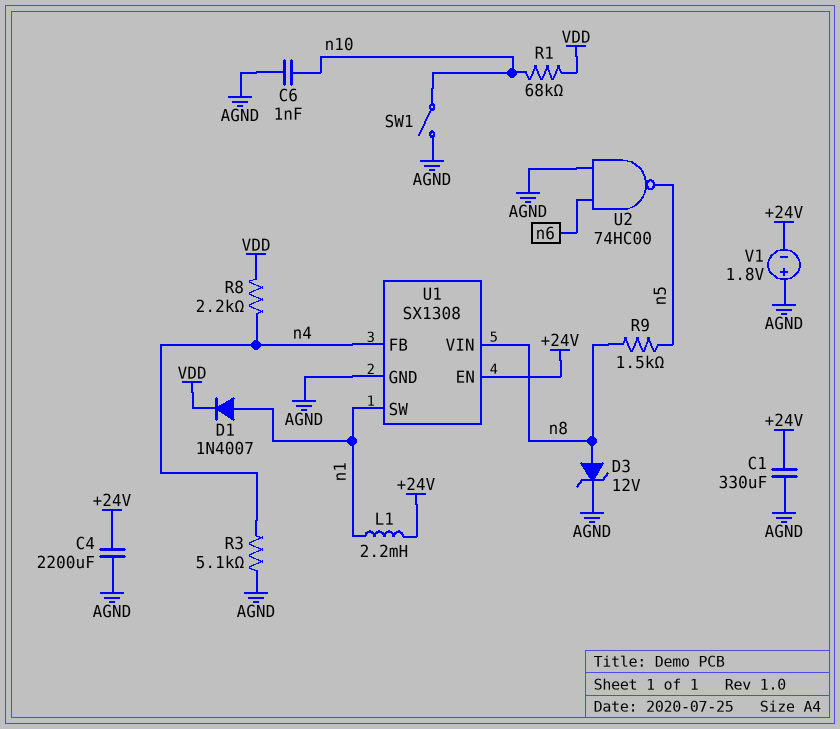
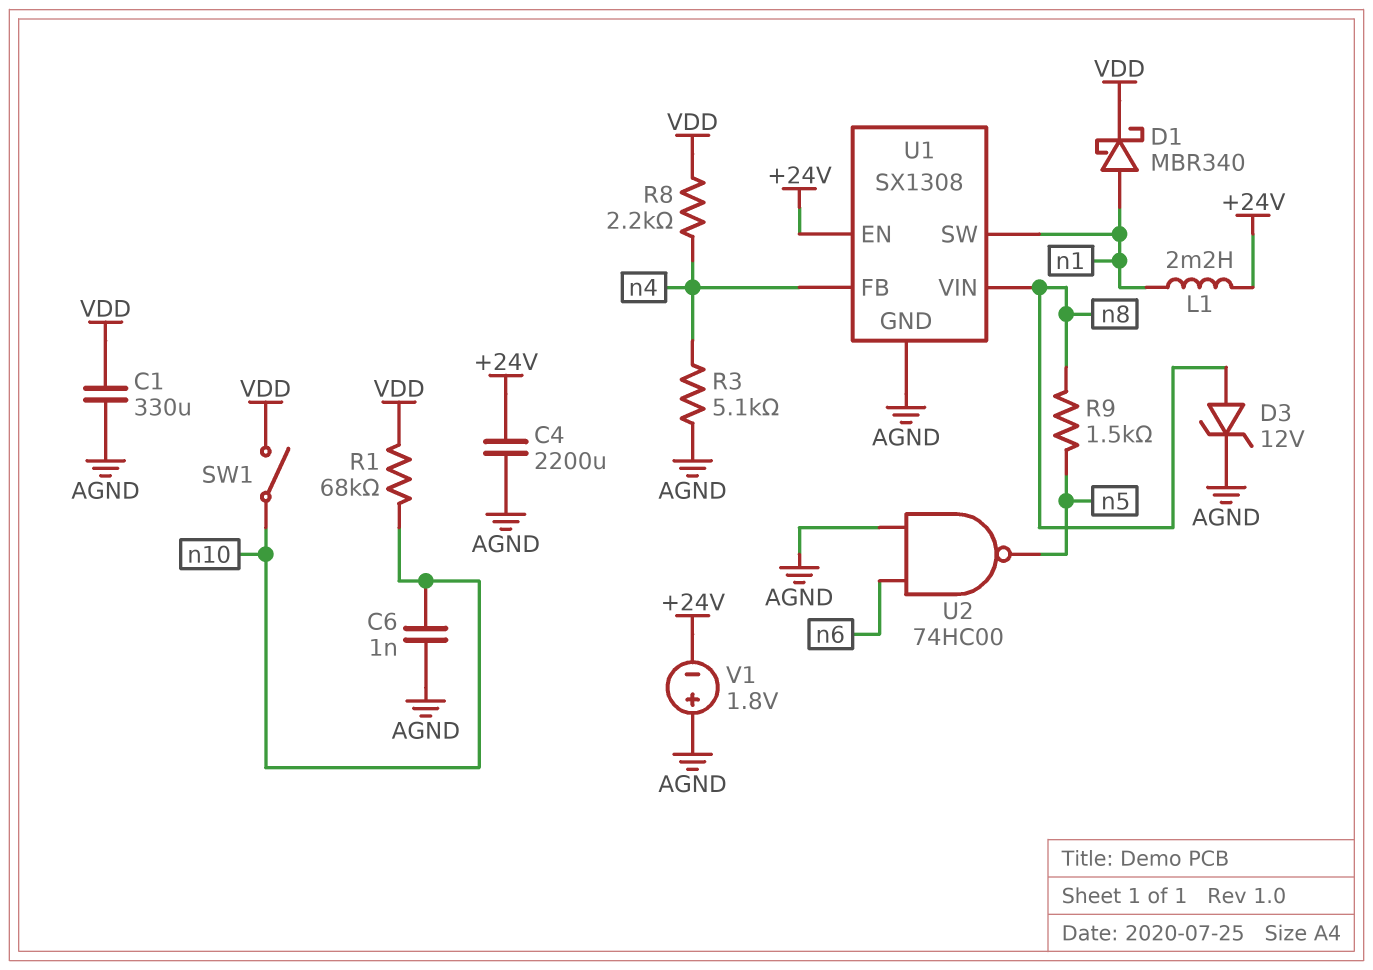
C1: 330uF (+24V, AGND) -> 330uF (AGND, VDD)
D1: diode 1N4007 (A n1, K VDD) -> schottky MBR340 (A n1, K VDD)
SW1: switch (AGND, n10) -> switch (VDD, n10)

